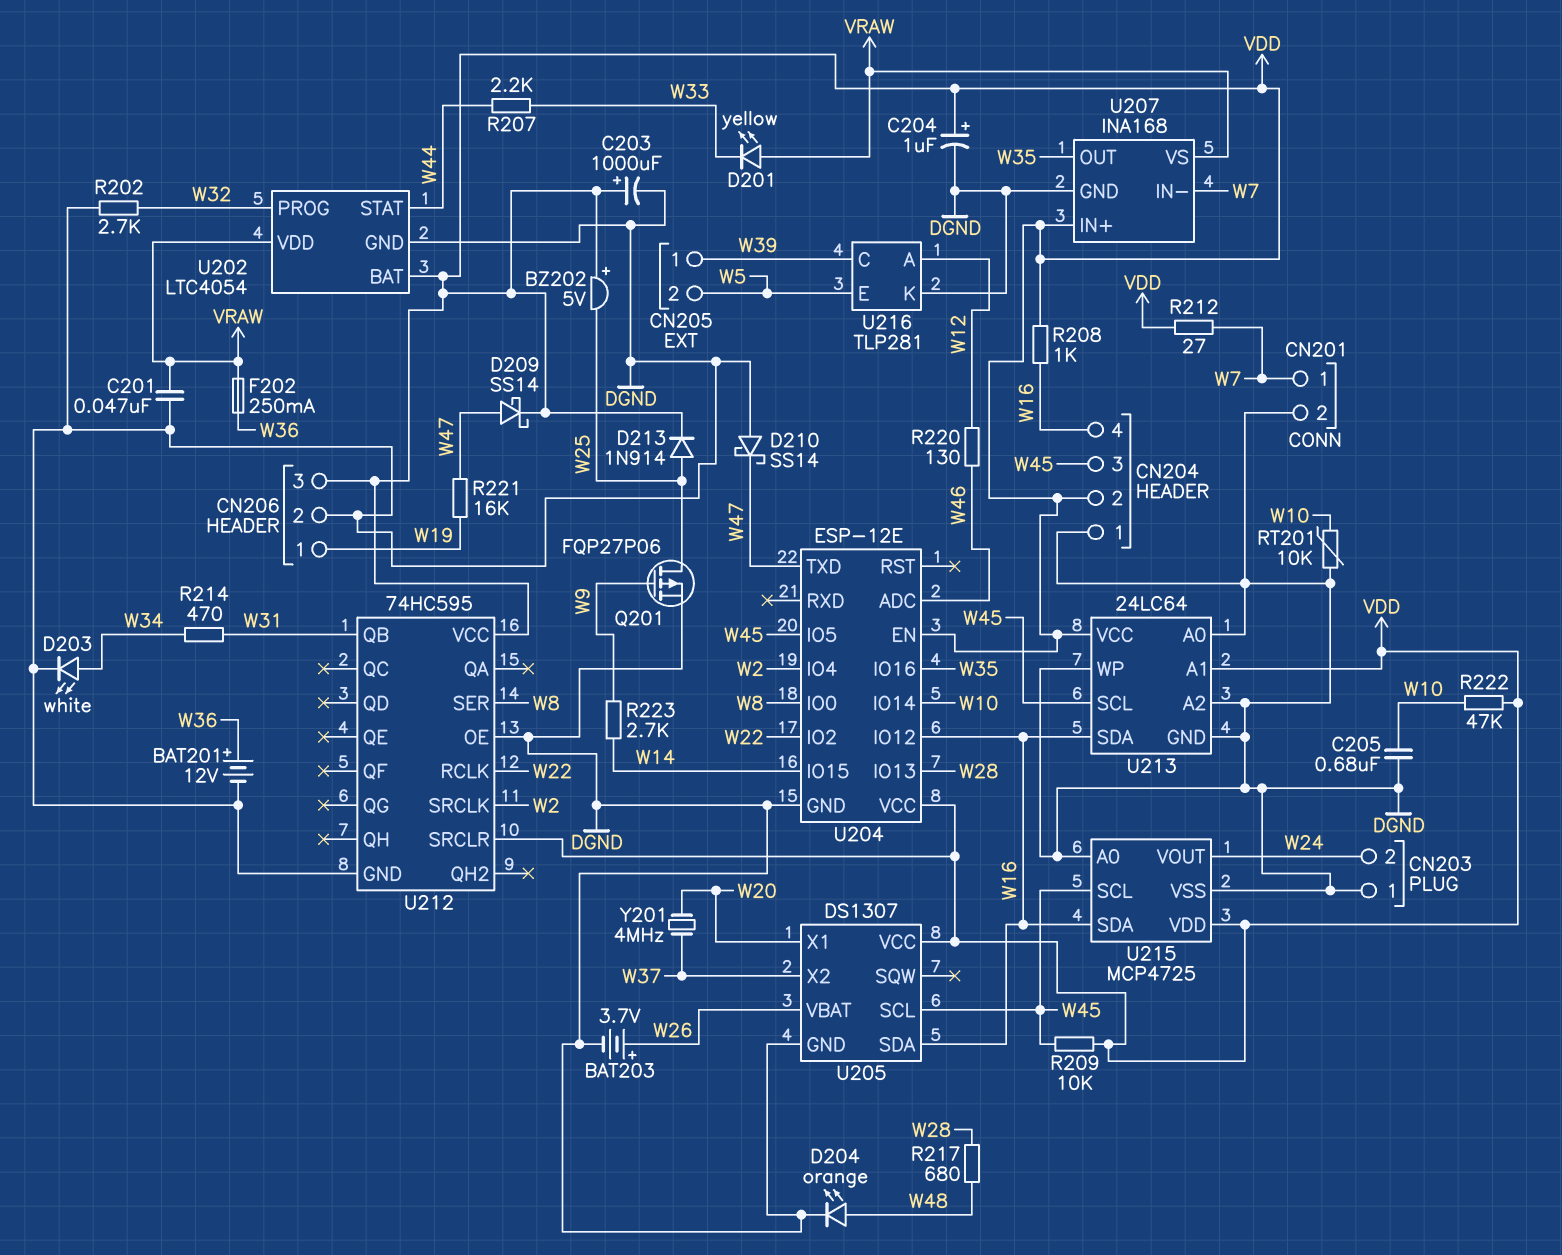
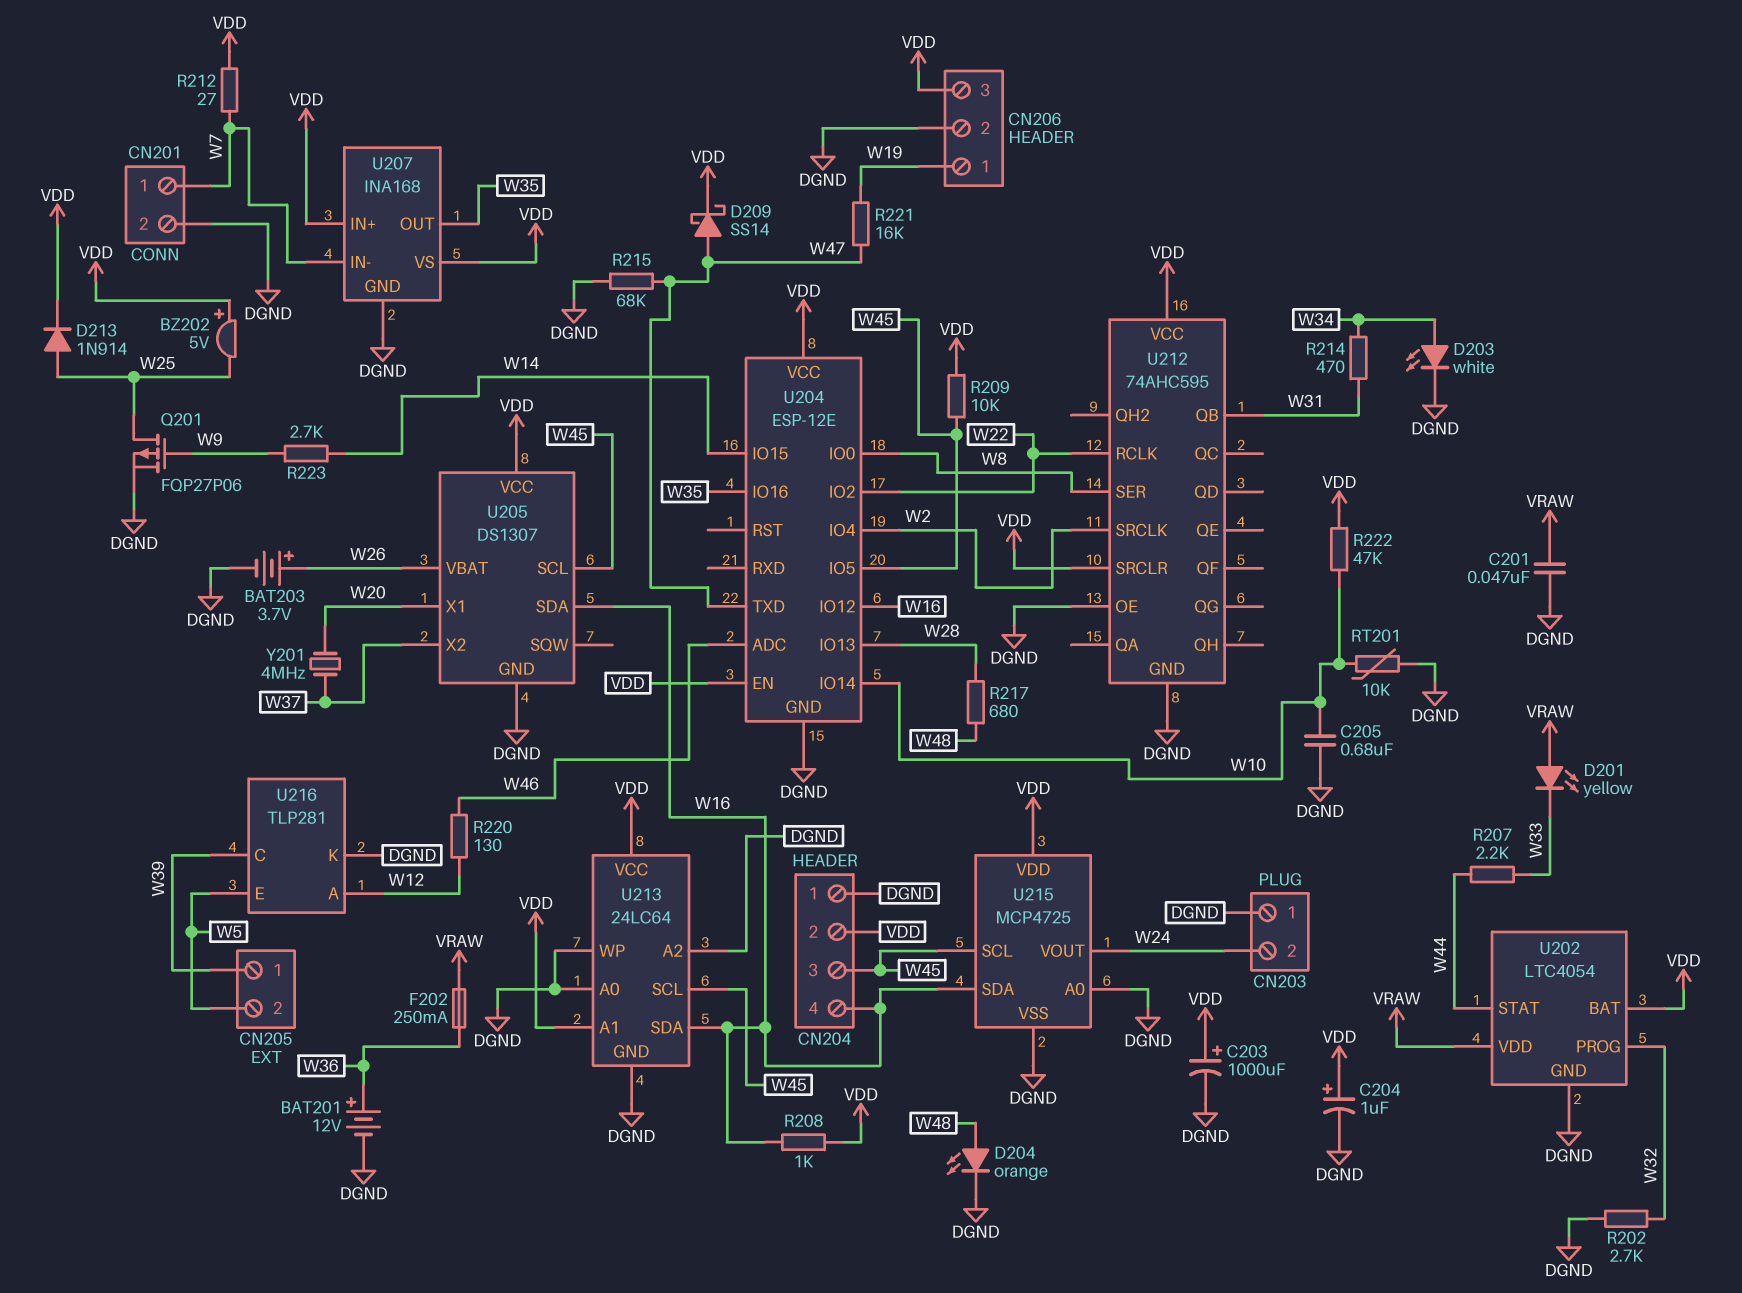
D210: schottky SS14 (A DGND, K W47) -> none
R215: none -> 68k (DGND, W47)
U207 pin VS: VRAW -> VDD
U212: 74HC595 -> 74AHC595

